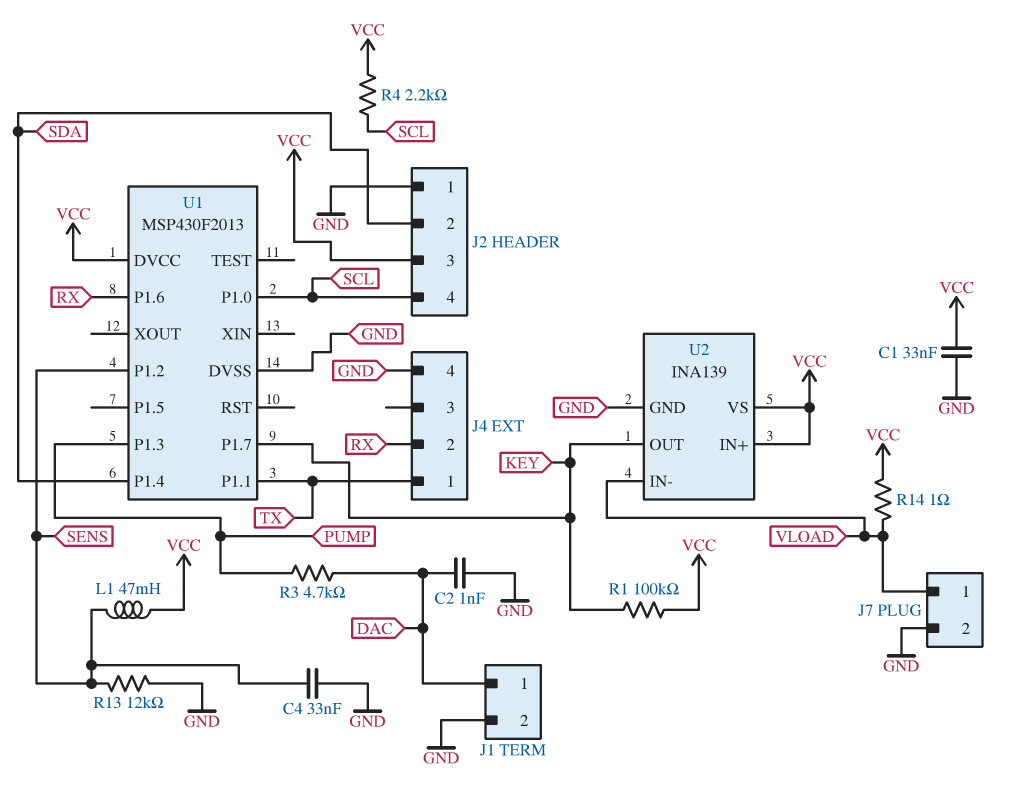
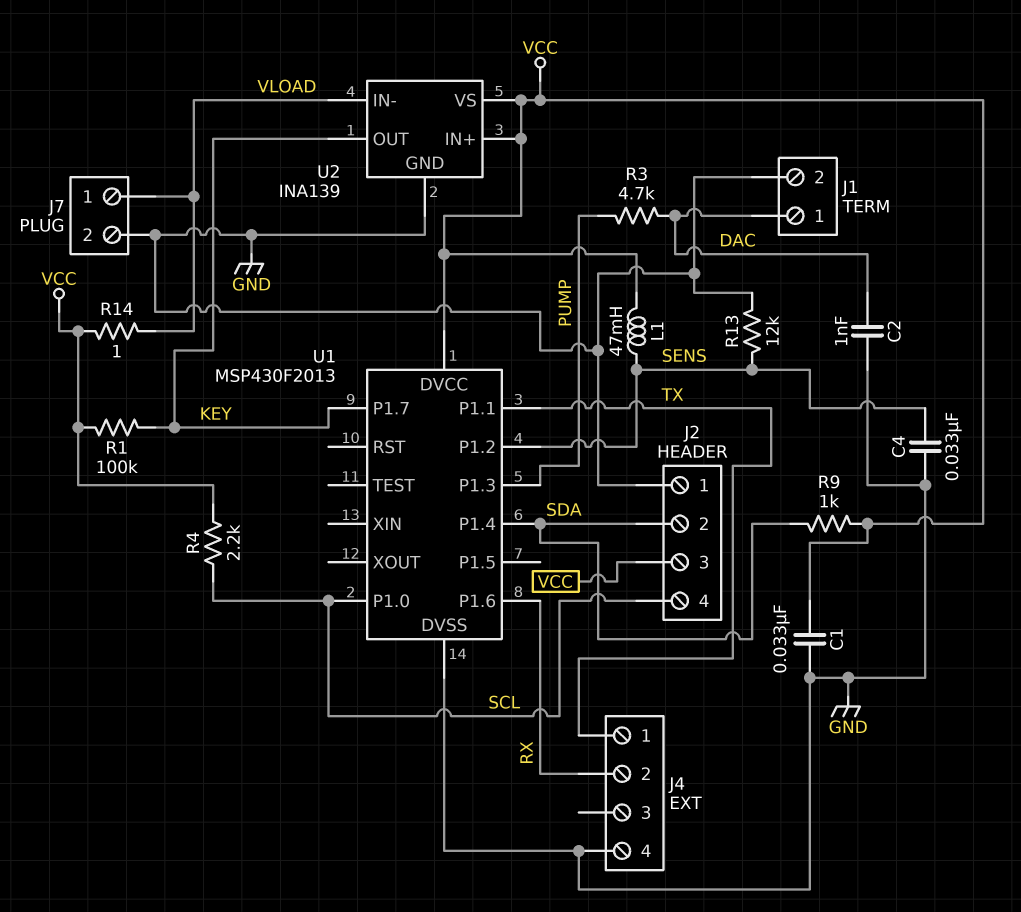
R9: none -> 1k (SDA, VCC)

